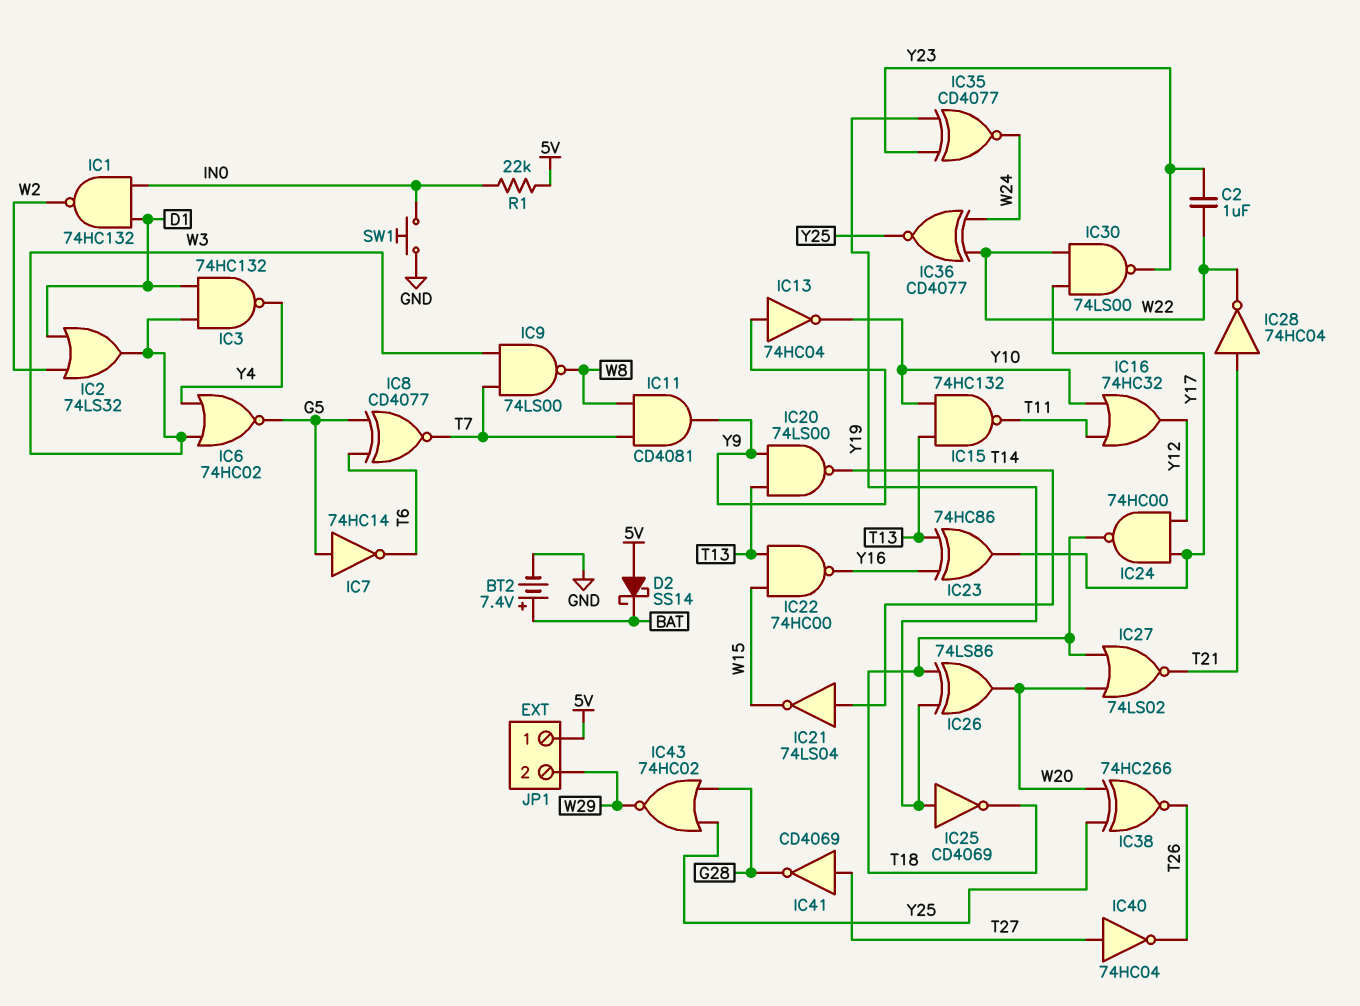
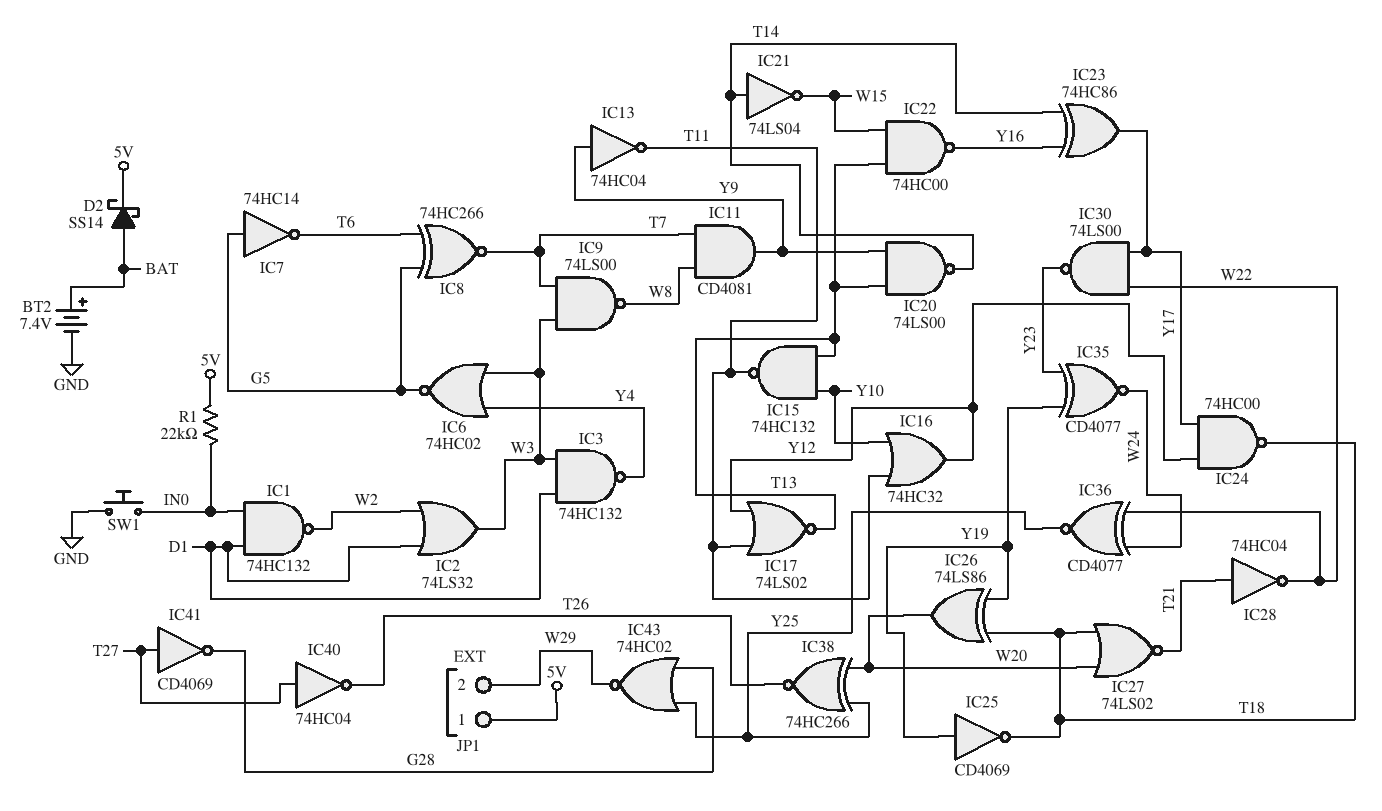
C2: 1uF (W22, Y23) -> none
D2: schottky SS14 (A 5V, K BAT) -> schottky SS14 (A BAT, K 5V)
IC8: XNOR CD4077 (in G5, in T6, out T7) -> XNOR 74HC266 (in G5, in T6, out T7)
IC13: NOT 74HC04 (in Y9, out Y10) -> NOT 74HC04 (in Y9, out T11)
IC17: none -> NOR 74LS02 (in T11, in Y12, out T13)
IC23: XOR 74HC86 (in T13, in Y16, out Y17) -> XOR 74HC86 (in T14, in Y16, out Y17)

